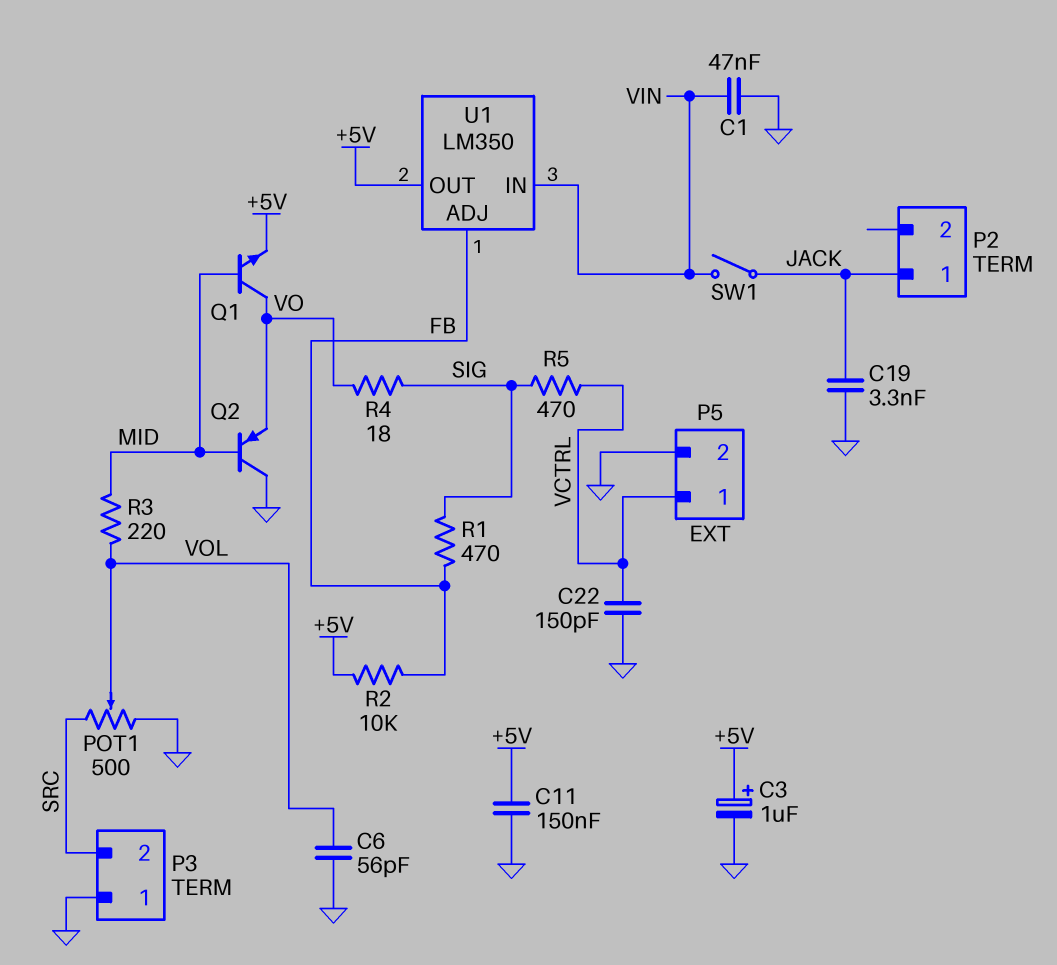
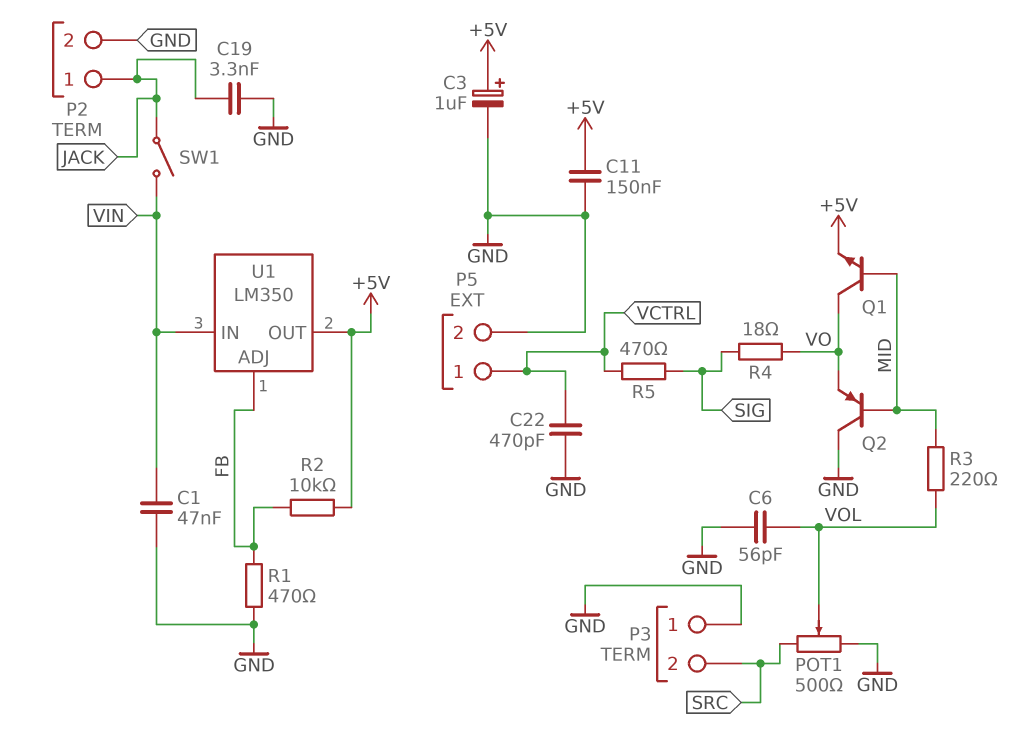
C22: 150pF (GND, VCTRL) -> 470pF (GND, VCTRL)
P2 pin 2: none -> GND
R1: 470 (FB, SIG) -> 470 (FB, GND)

